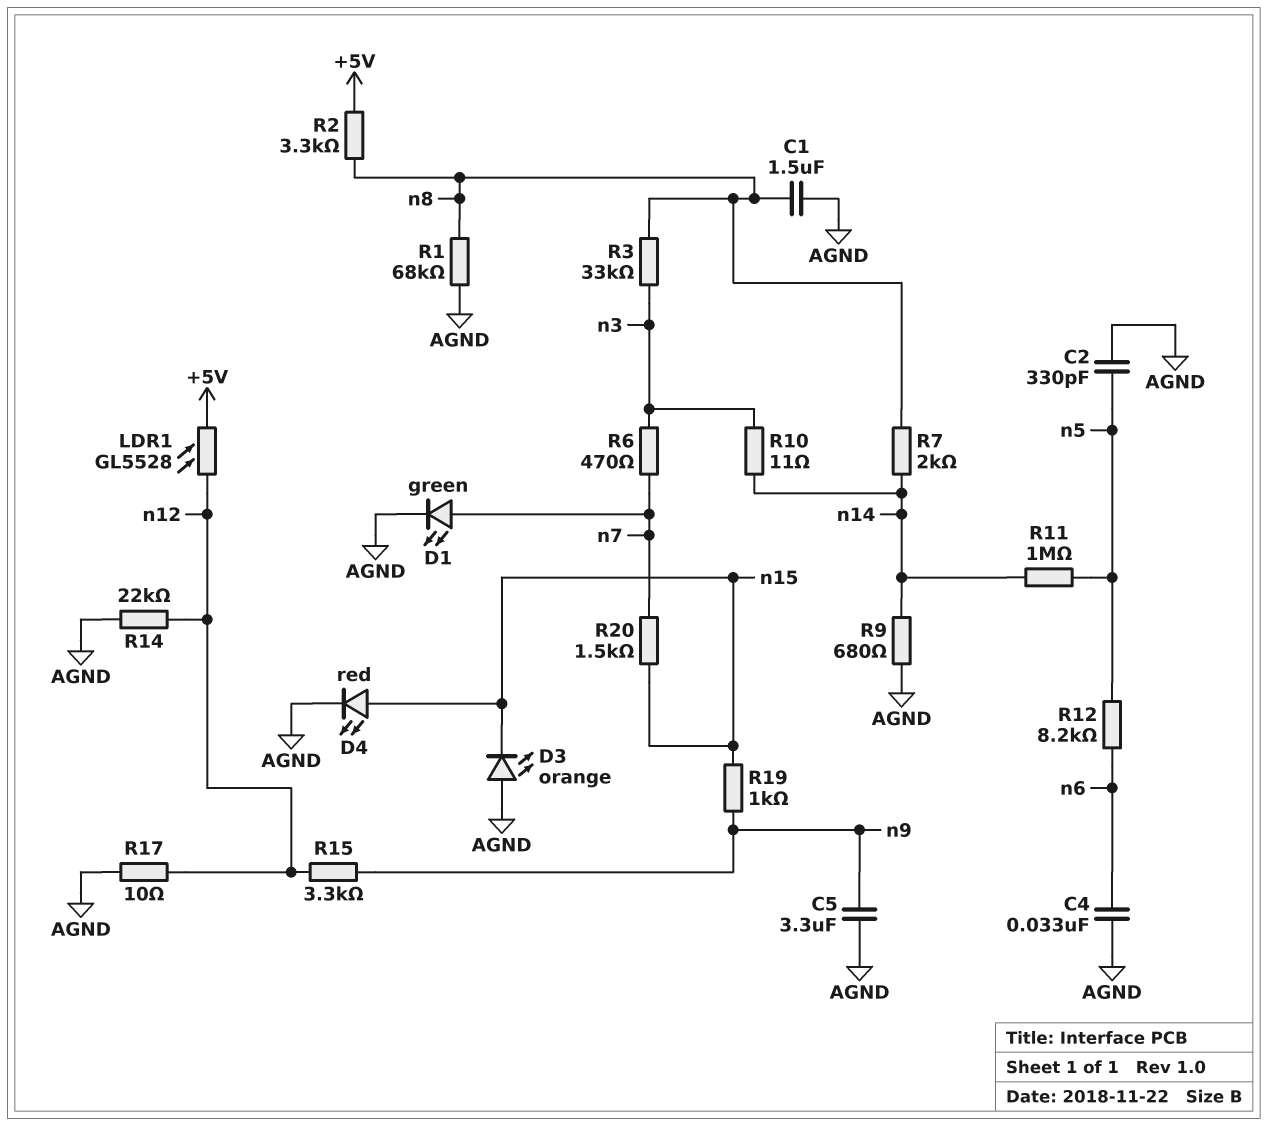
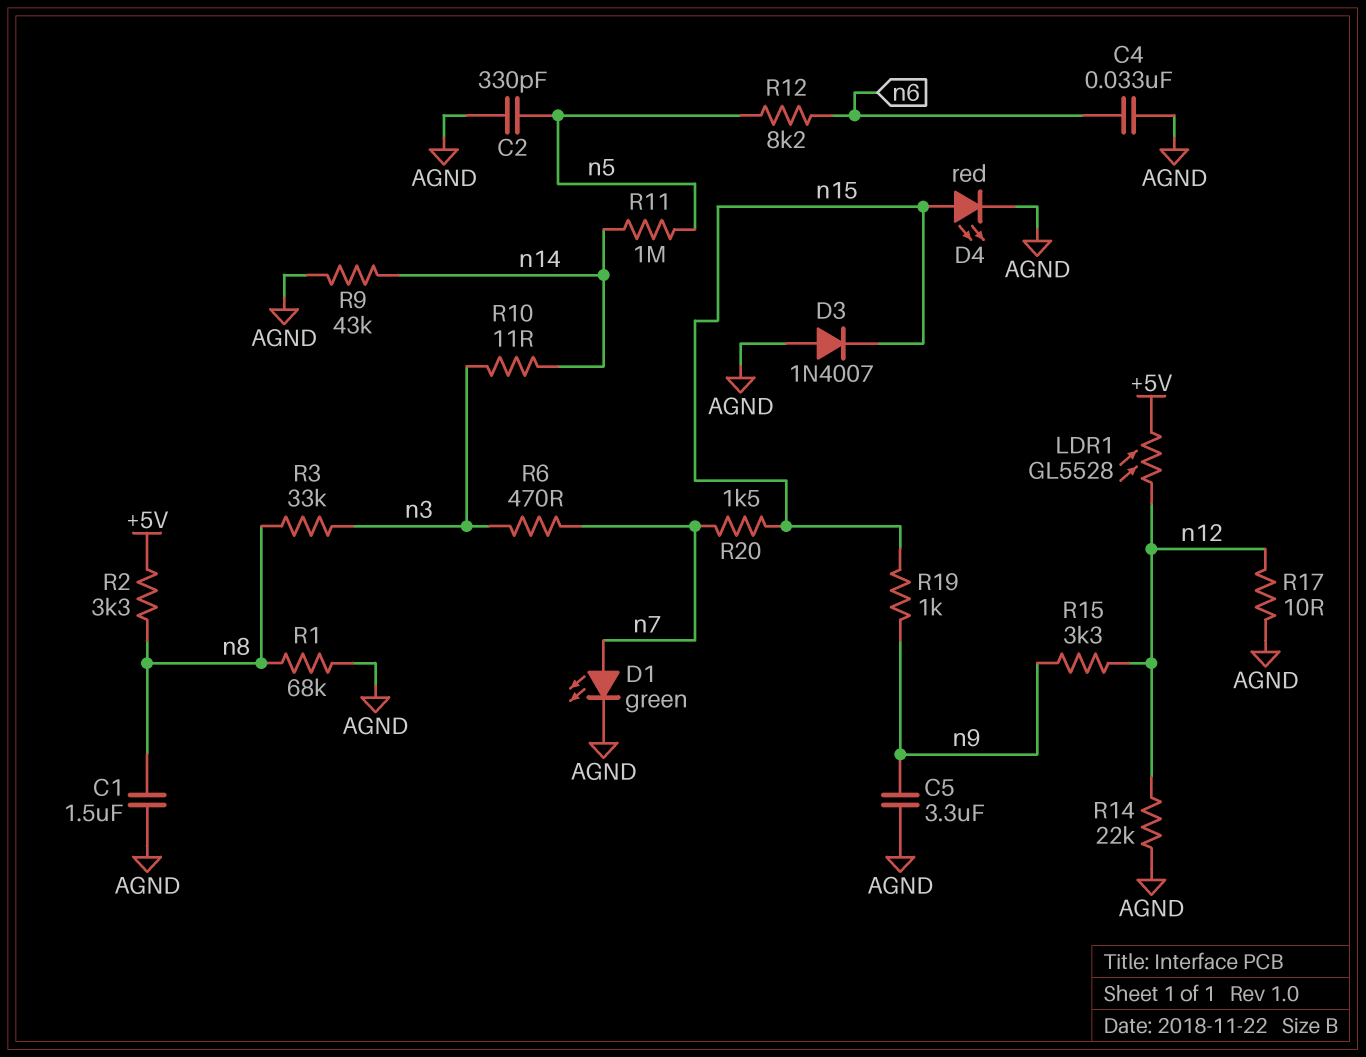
D3: LED orange (A AGND, K n15) -> diode 1N4007 (A AGND, K n15)
R7: 2k (n8, n14) -> none
R9: 680 (AGND, n14) -> 43k (AGND, n14)

